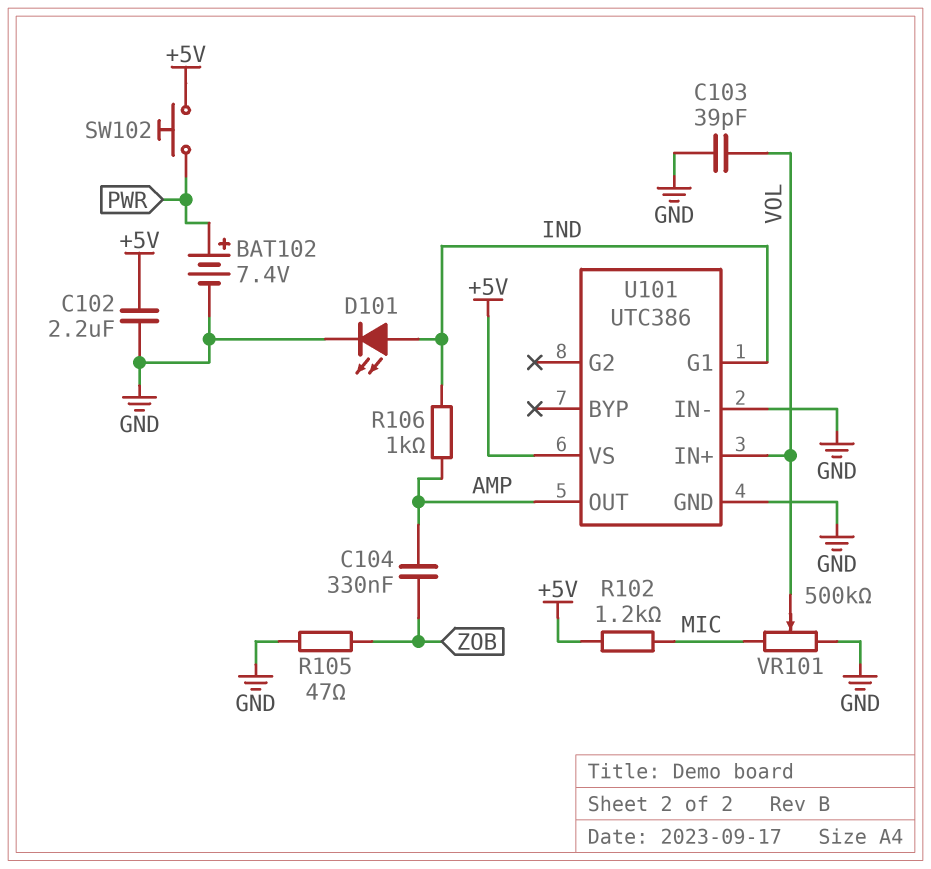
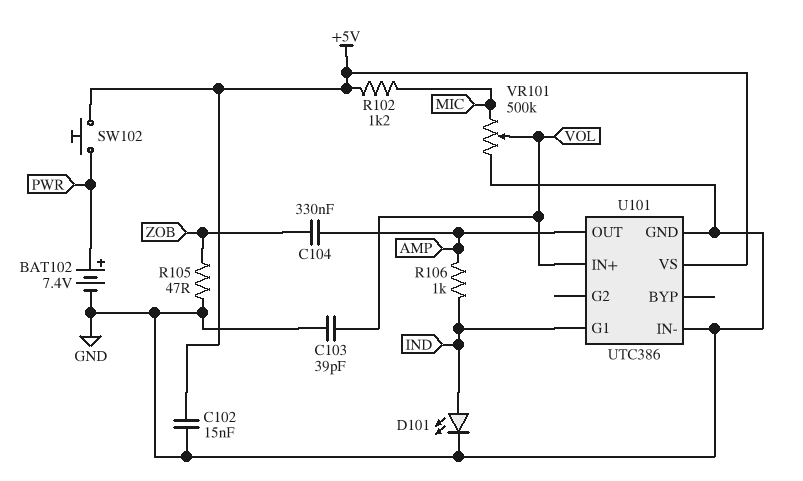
C102: 2.2uF (+5V, GND) -> 15nF (+5V, GND)

